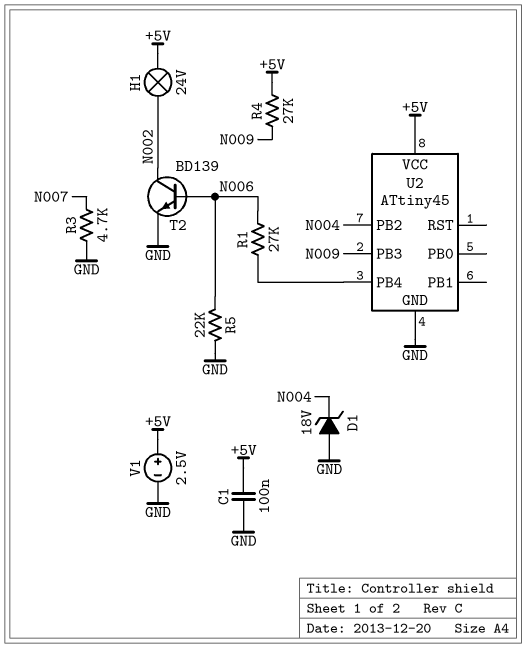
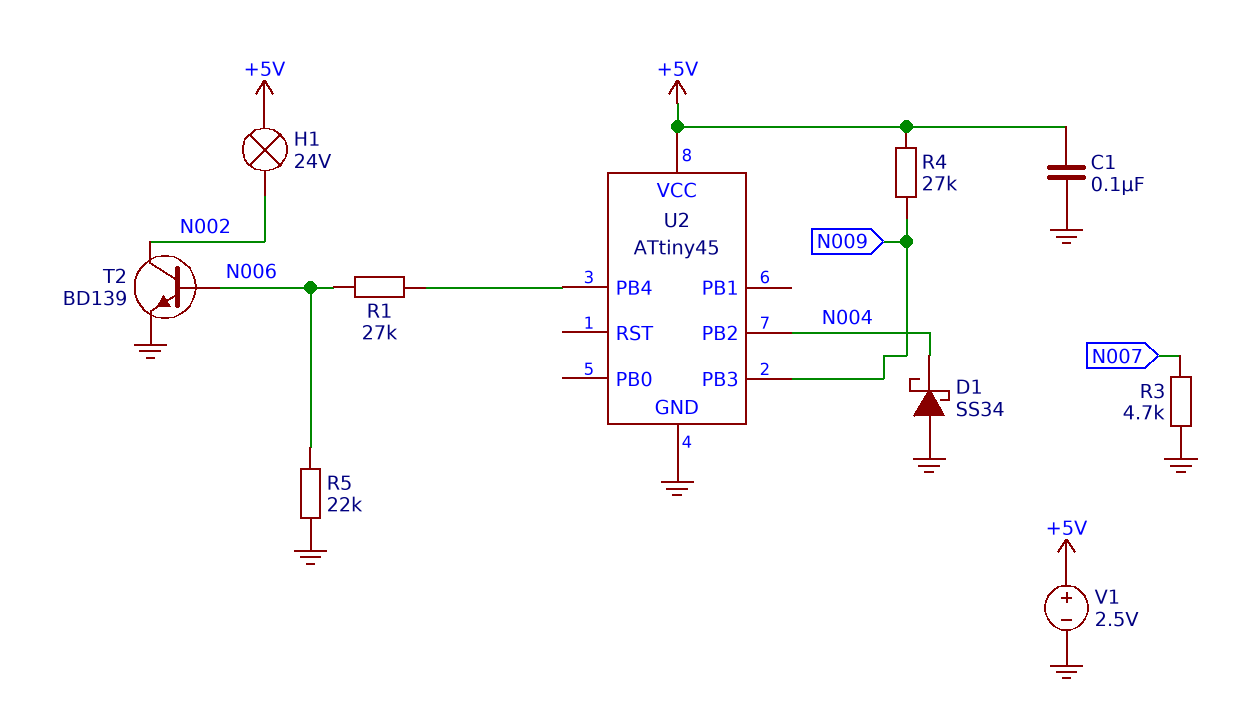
D1: zener 18V (A GND, K N004) -> schottky SS34 (A GND, K N004)

